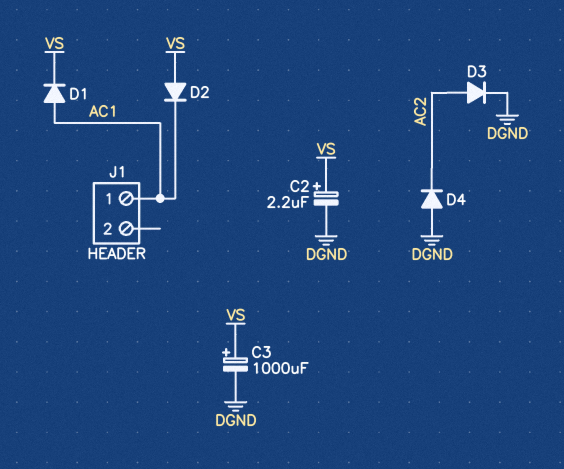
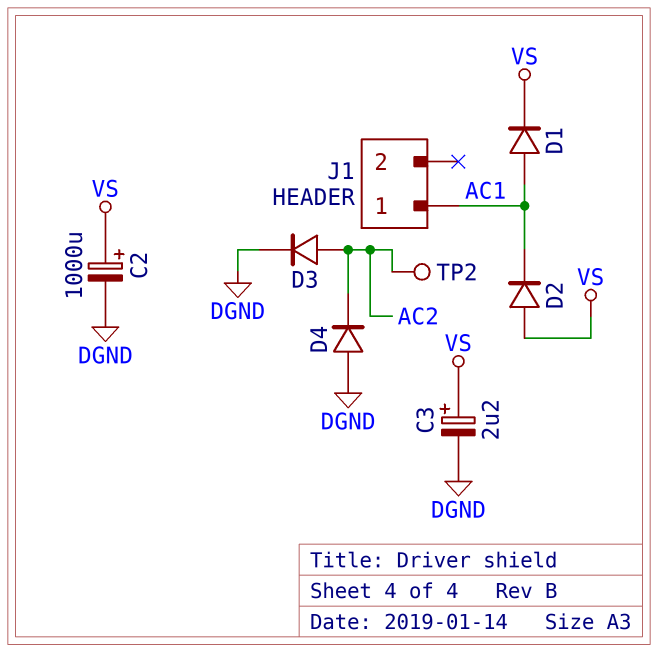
C2: 2.2uF (plus VS, minus DGND) -> 1000uF (plus VS, minus DGND)
C3: 1000uF (plus VS, minus DGND) -> 2.2uF (plus VS, minus DGND)
TP2: none -> test point (AC2)

